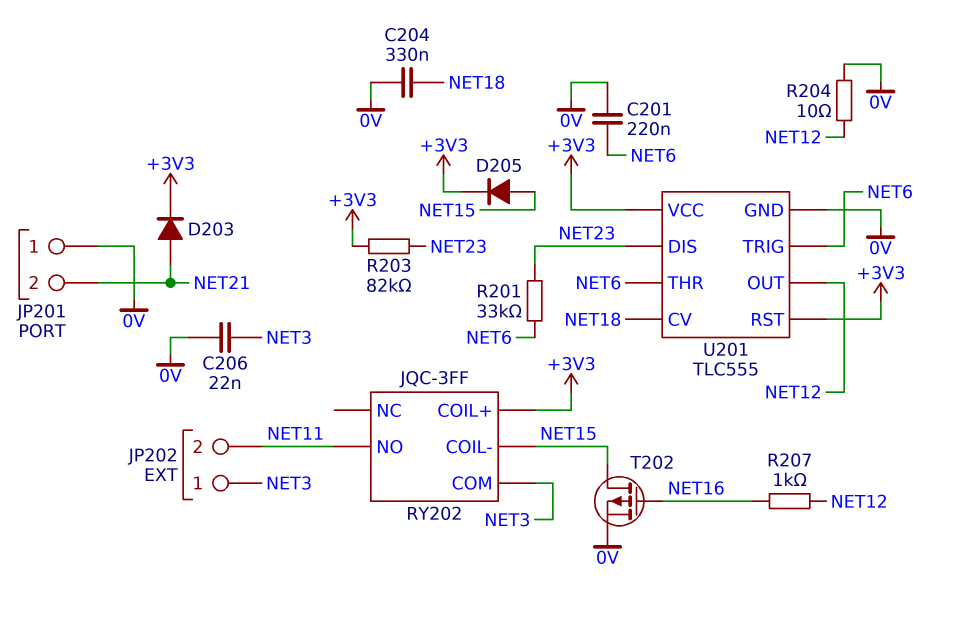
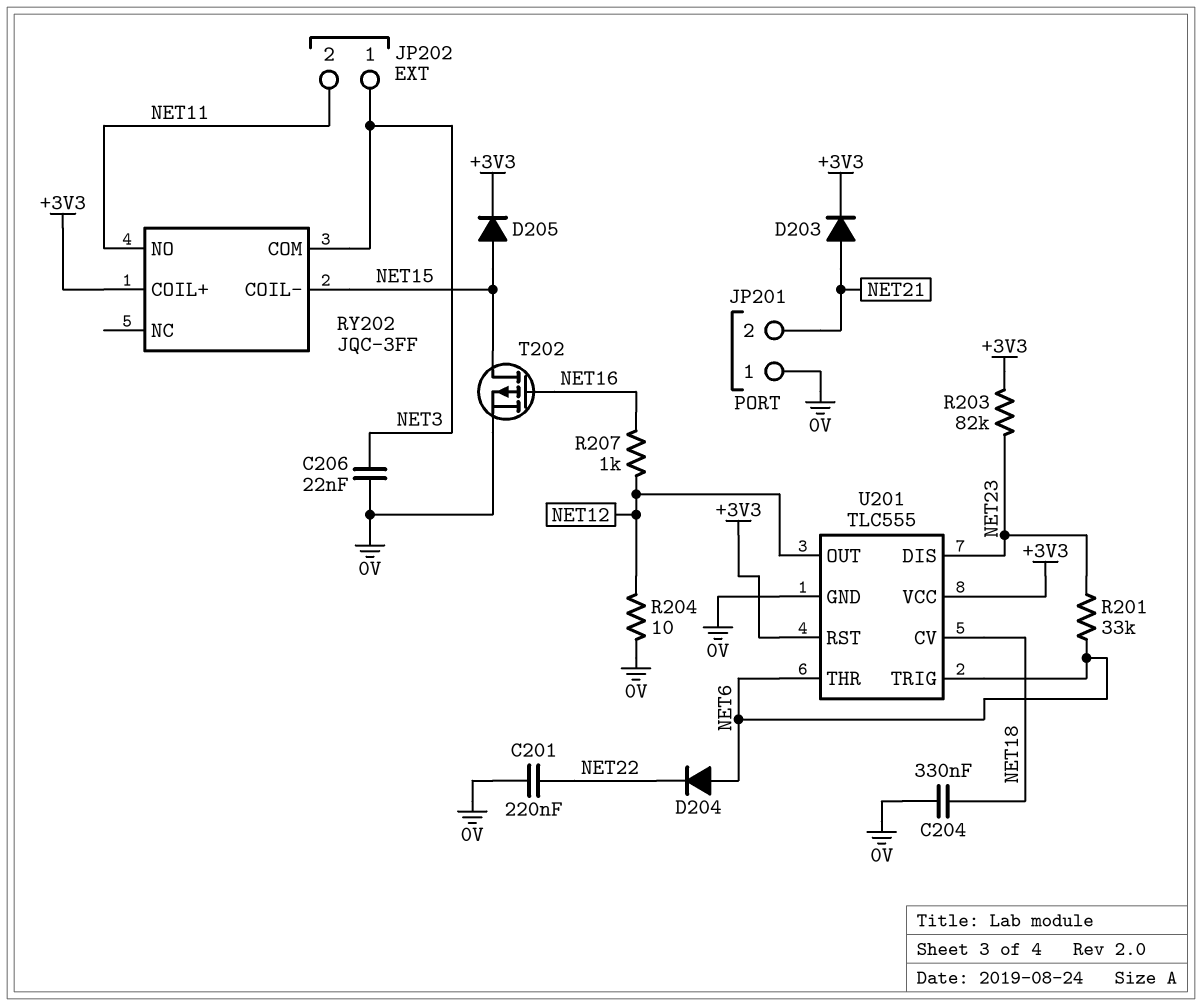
C201: 220nF (0V, NET6) -> 220nF (0V, NET22)
D204: none -> diode (A NET6, K NET22)

